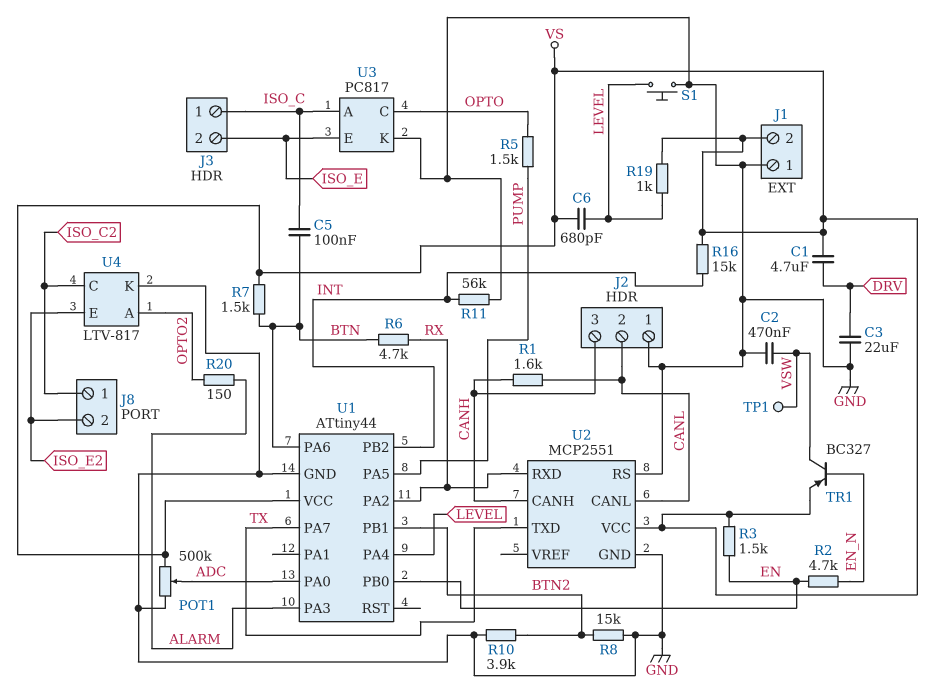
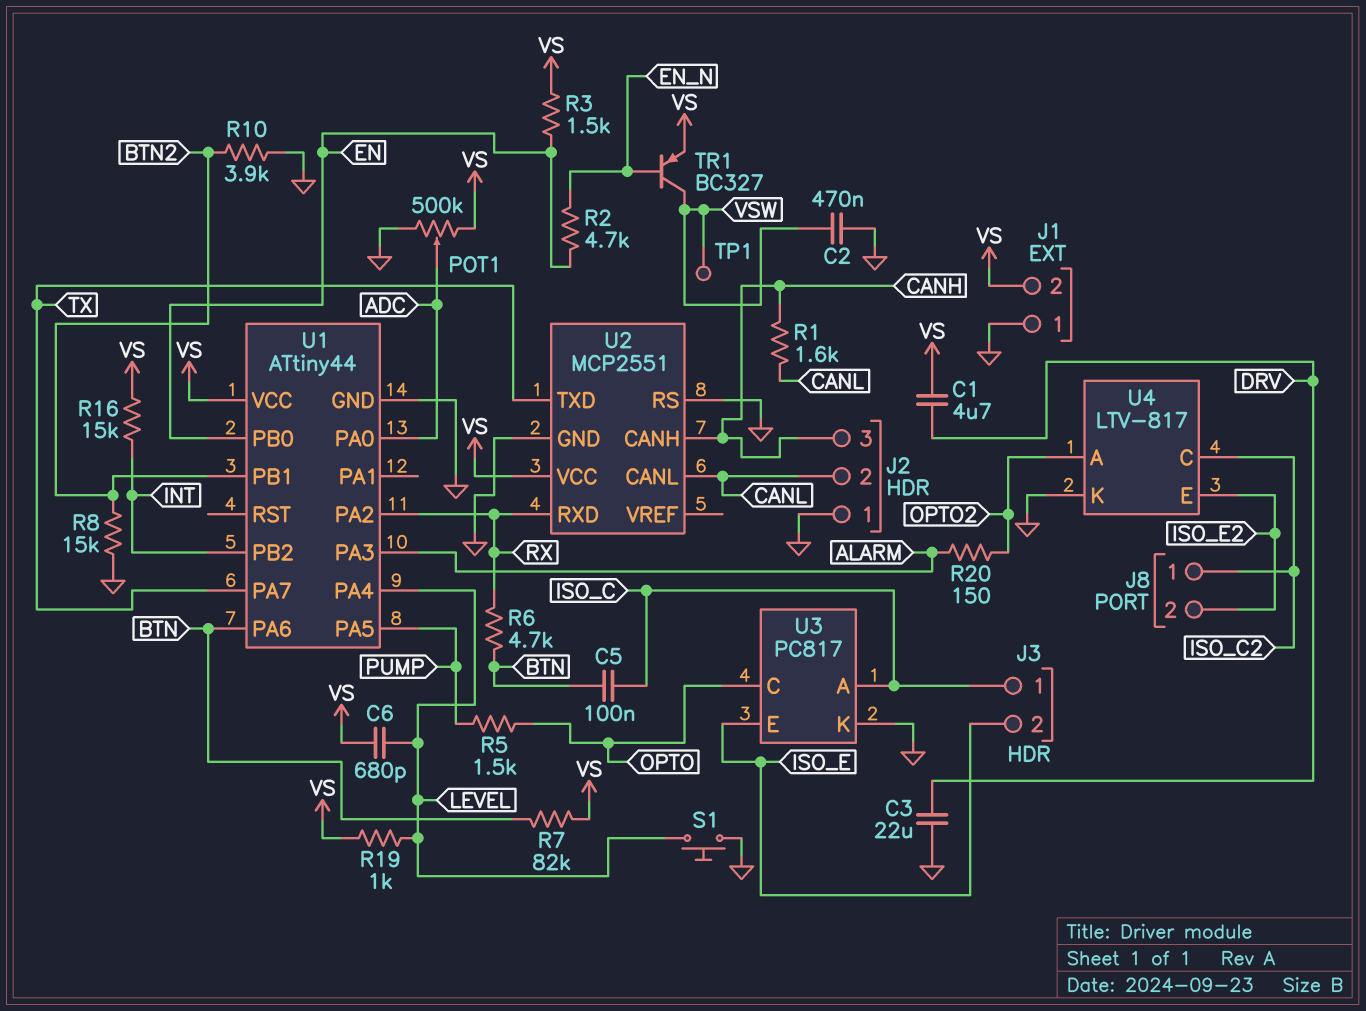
R7: 1.5k (BTN, VS) -> 82k (BTN, VS)
R11: 56k (GND, INT) -> none

